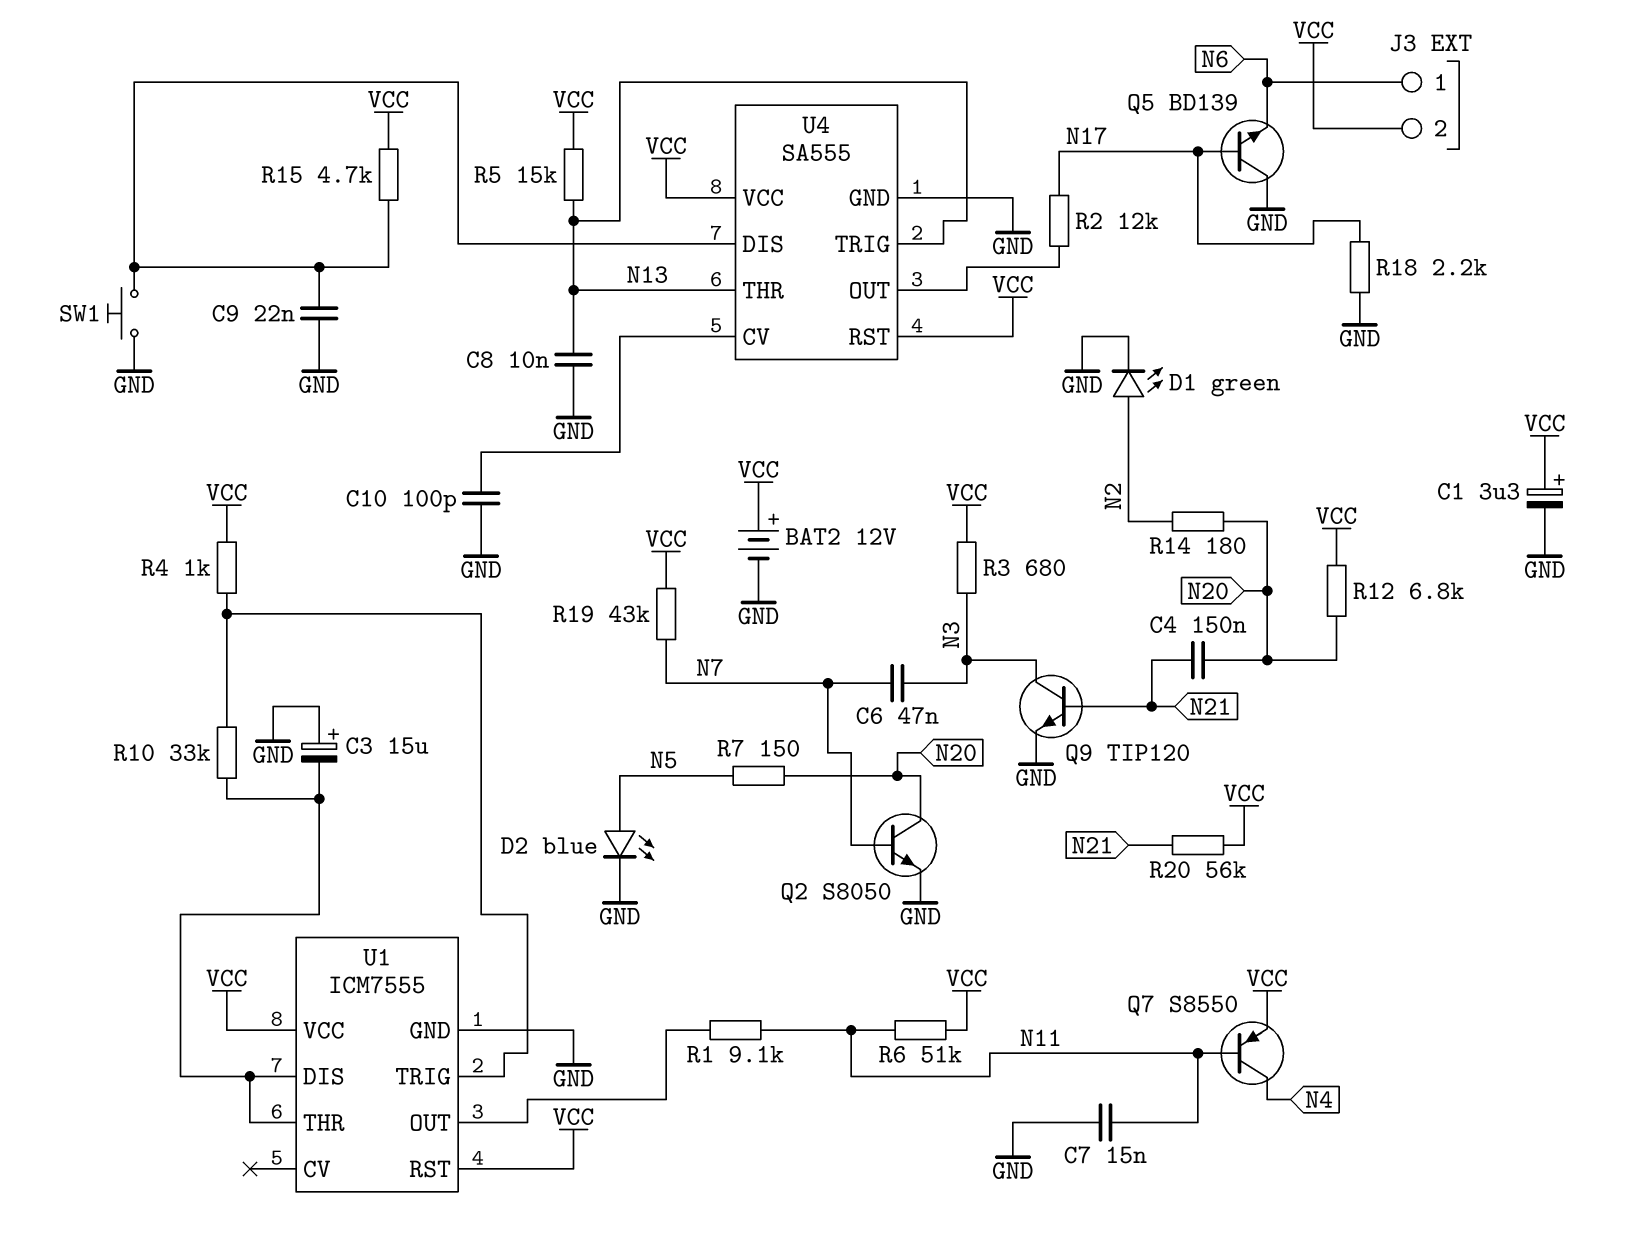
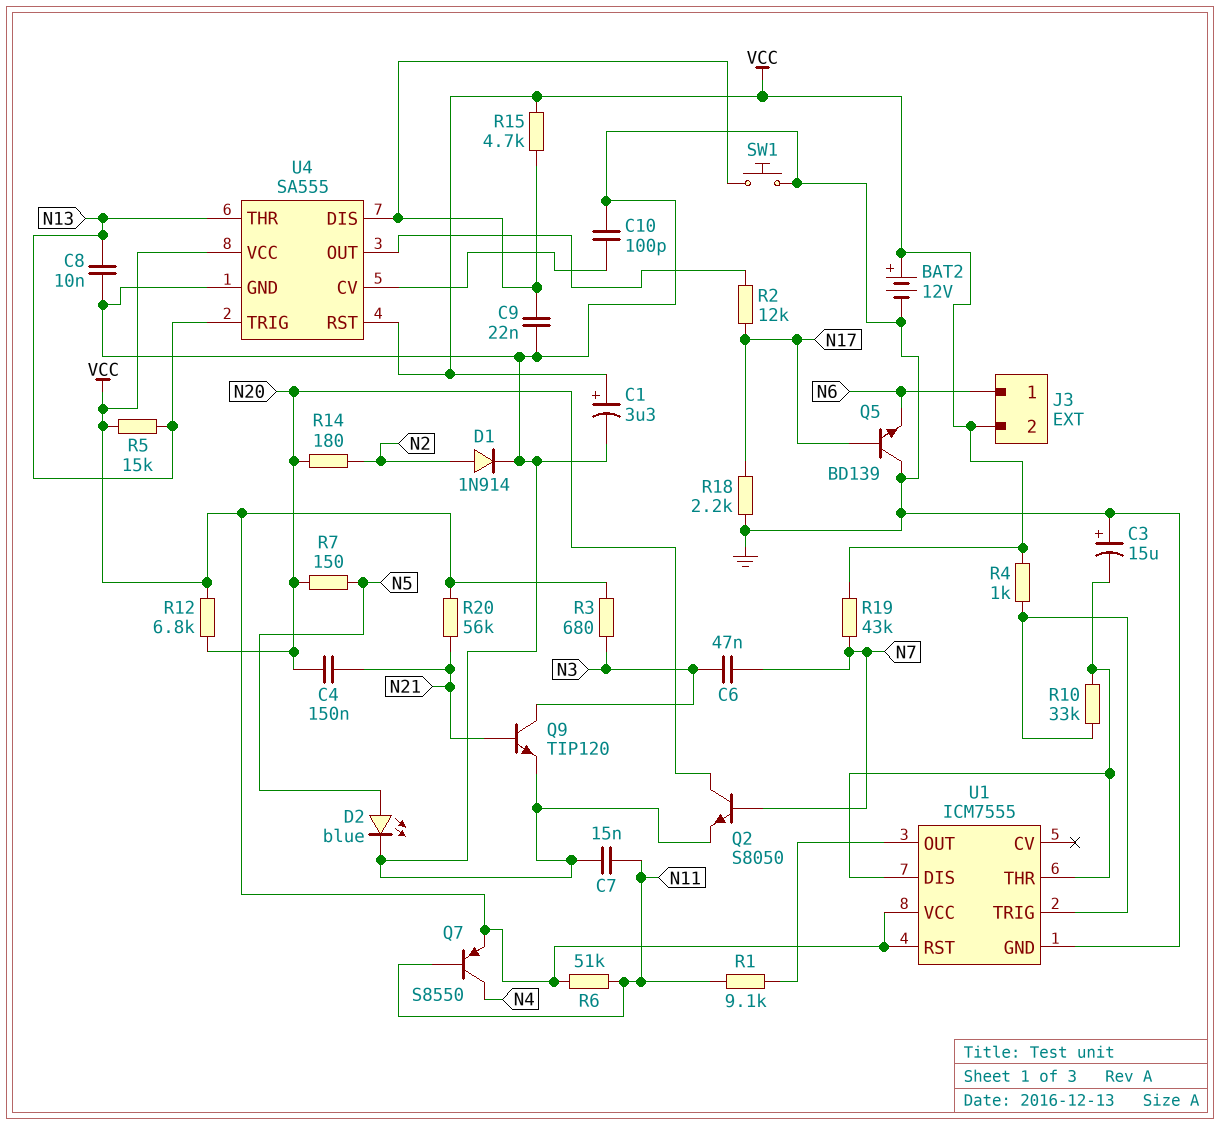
D1: LED green (A N2, K GND) -> diode 1N914 (A N2, K GND)

